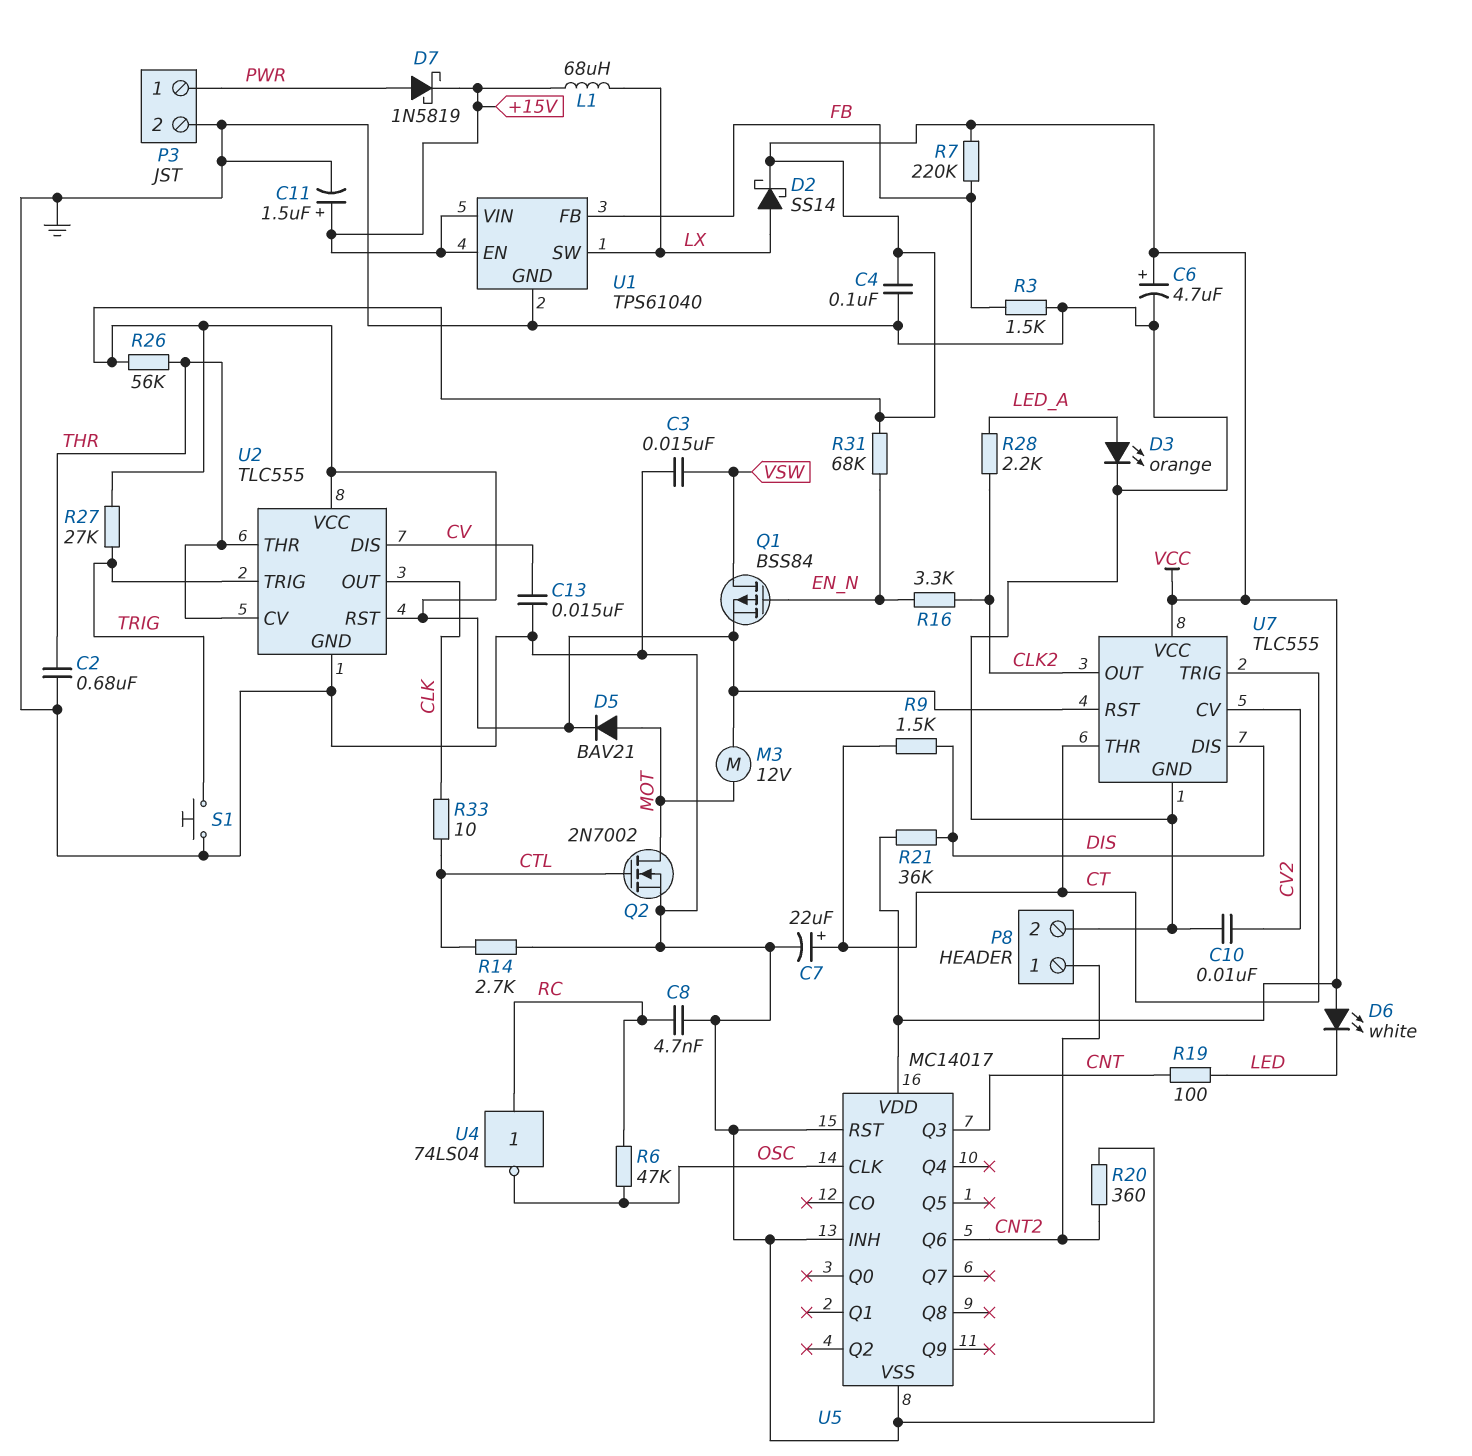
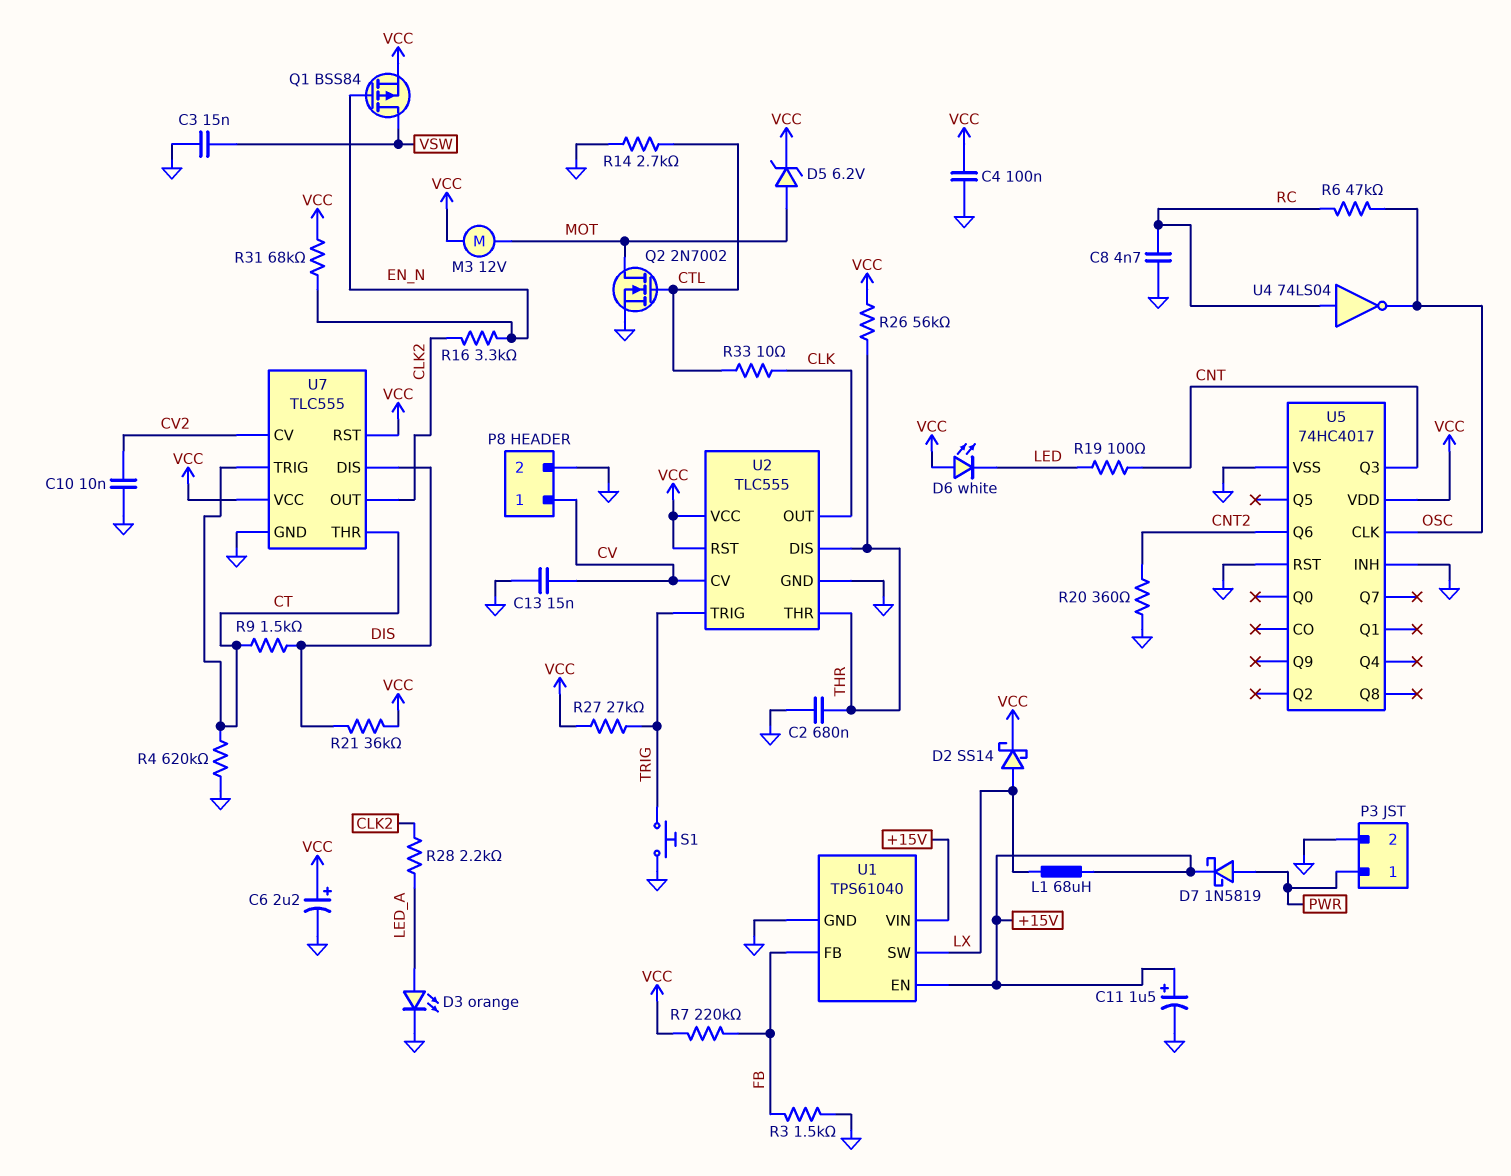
C6: 4.7uF (plus VCC, minus GND) -> 2.2uF (plus VCC, minus GND)
C7: 22uF (plus CT, minus GND) -> none
D5: diode BAV21 (A MOT, K VCC) -> zener 6.2V (A MOT, K VCC)
P8 pin 1: CNT2 -> CV
R4: none -> 620k (CT, GND)
U2 pin CV: THR -> CV
U2 pin DIS: CV -> THR
U5: MC14017 -> 74HC4017

